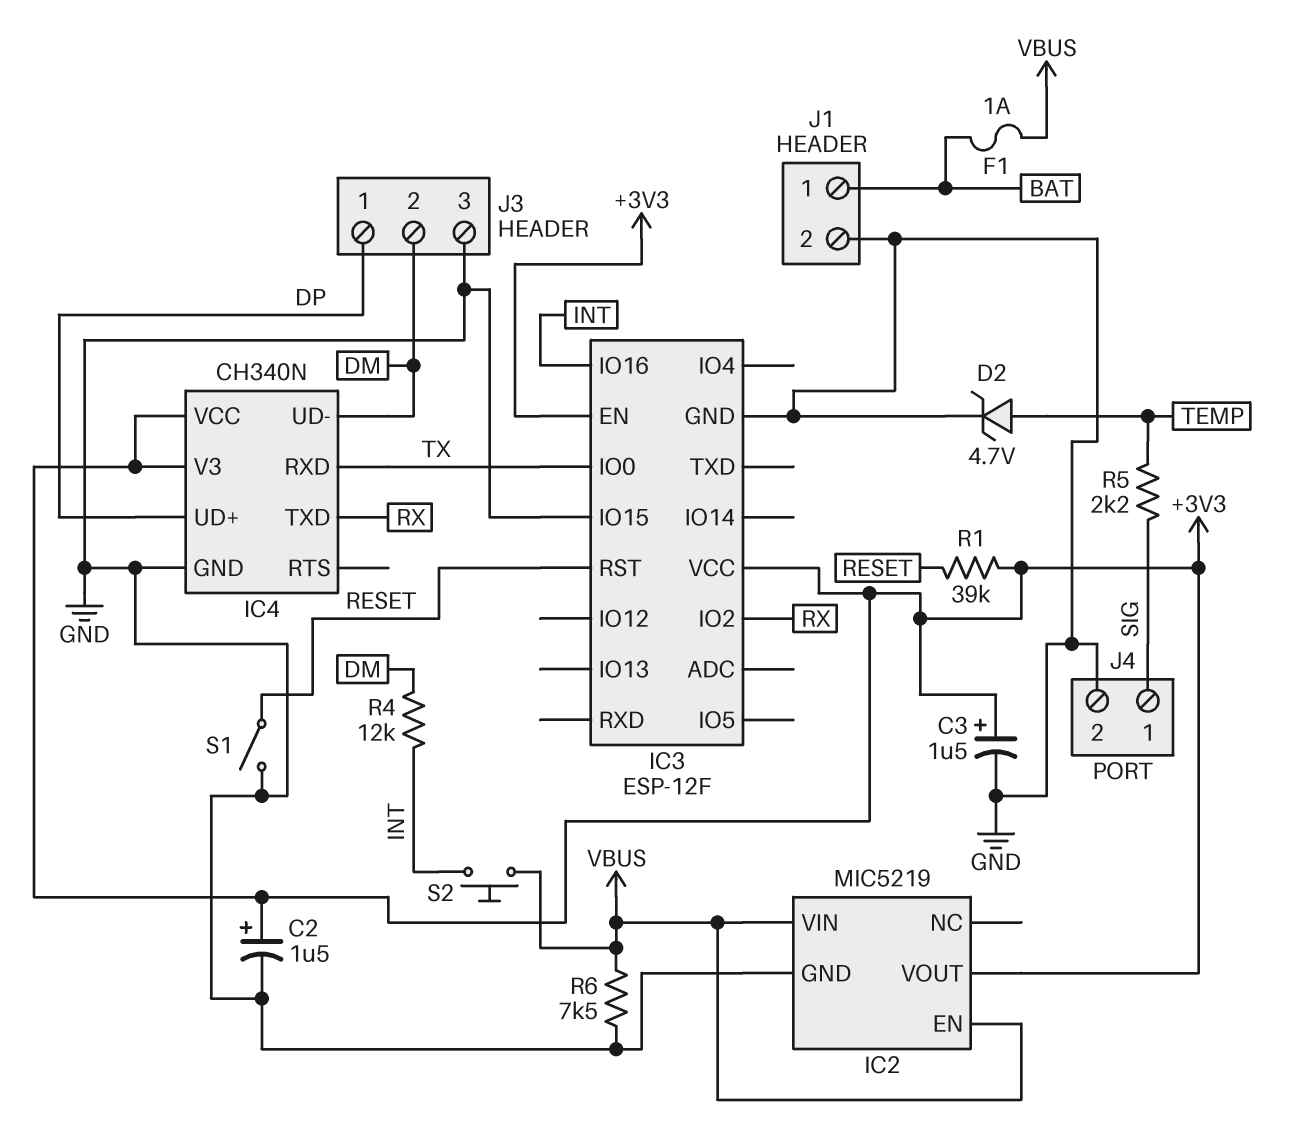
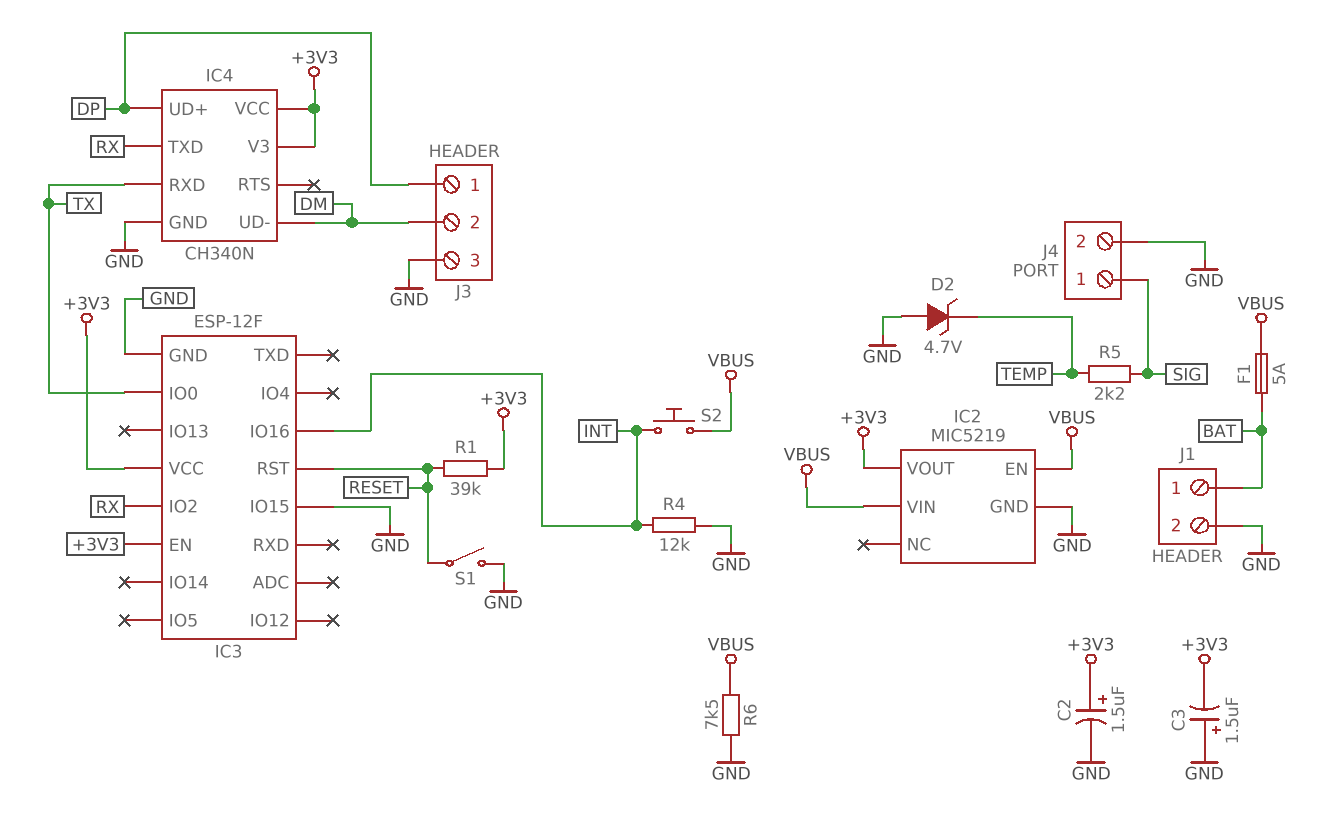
C3: 1.5uF (plus +3V3, minus GND) -> 1.5uF (plus GND, minus +3V3)
D2: zener 4.7V (A TEMP, K GND) -> zener 4.7V (A GND, K TEMP)
F1: 1A (BAT, VBUS) -> 5A (BAT, VBUS)
R4: 12k (DM, INT) -> 12k (GND, INT)

